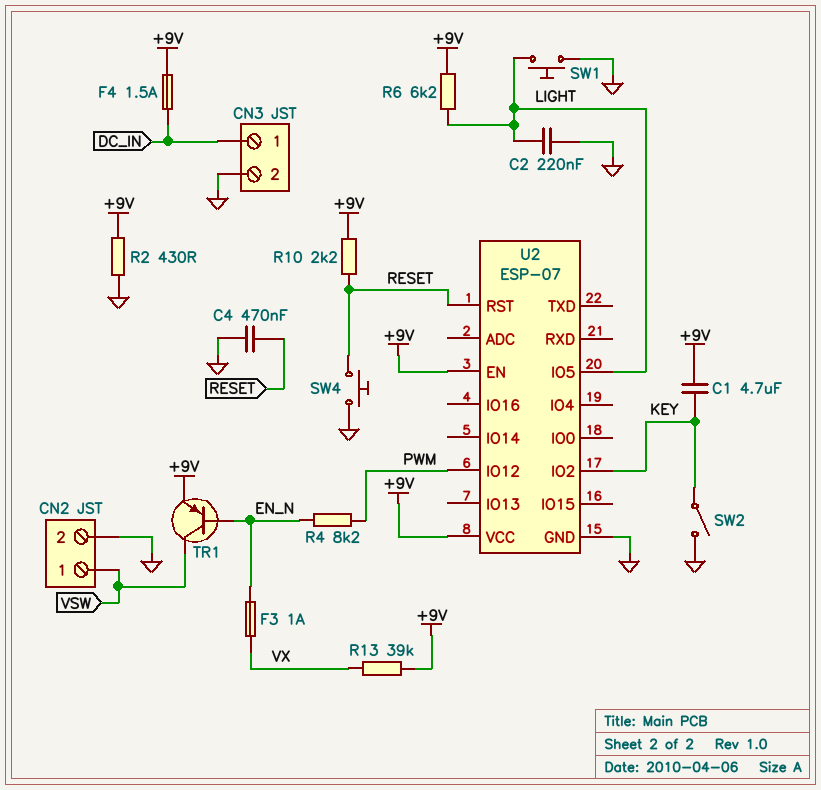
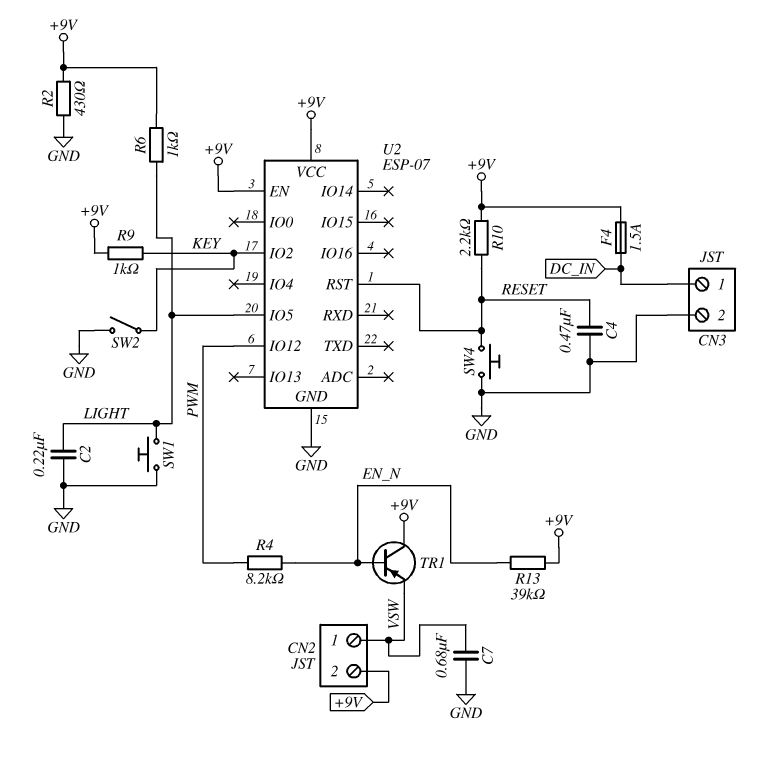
C1: 4.7uF (+9V, KEY) -> none
C7: none -> 680nF (GND, VSW)
CN2 pin 2: GND -> +9V
F3: 1A (EN_N, VX) -> none
R6: 6.2k (+9V, LIGHT) -> 1k (+9V, LIGHT)
R9: none -> 1k (+9V, KEY)
R13: 39k (+9V, VX) -> 39k (+9V, EN_N)
TR1: PNP (B EN_N, C VSW, E +9V) -> PNP (B EN_N, C +9V, E VSW)

